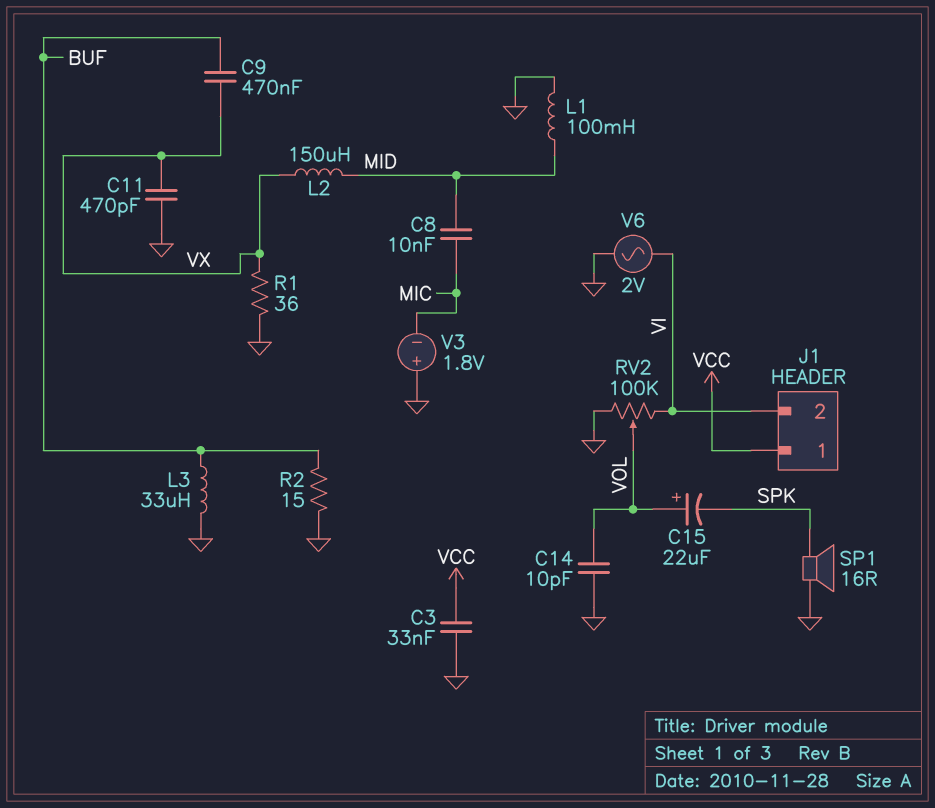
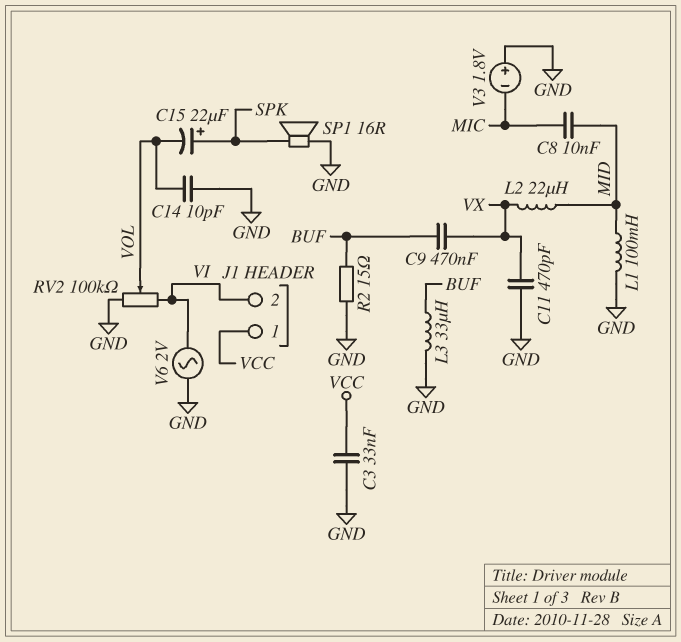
C15: 22uF (plus VOL, minus SPK) -> 22uF (plus SPK, minus VOL)
L2: 150uH (MID, VX) -> 22uH (MID, VX)
R1: 36 (GND, VX) -> none

